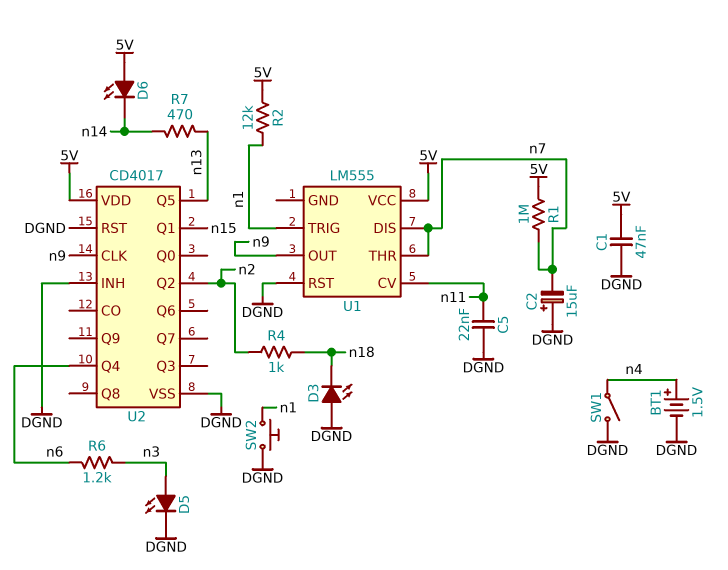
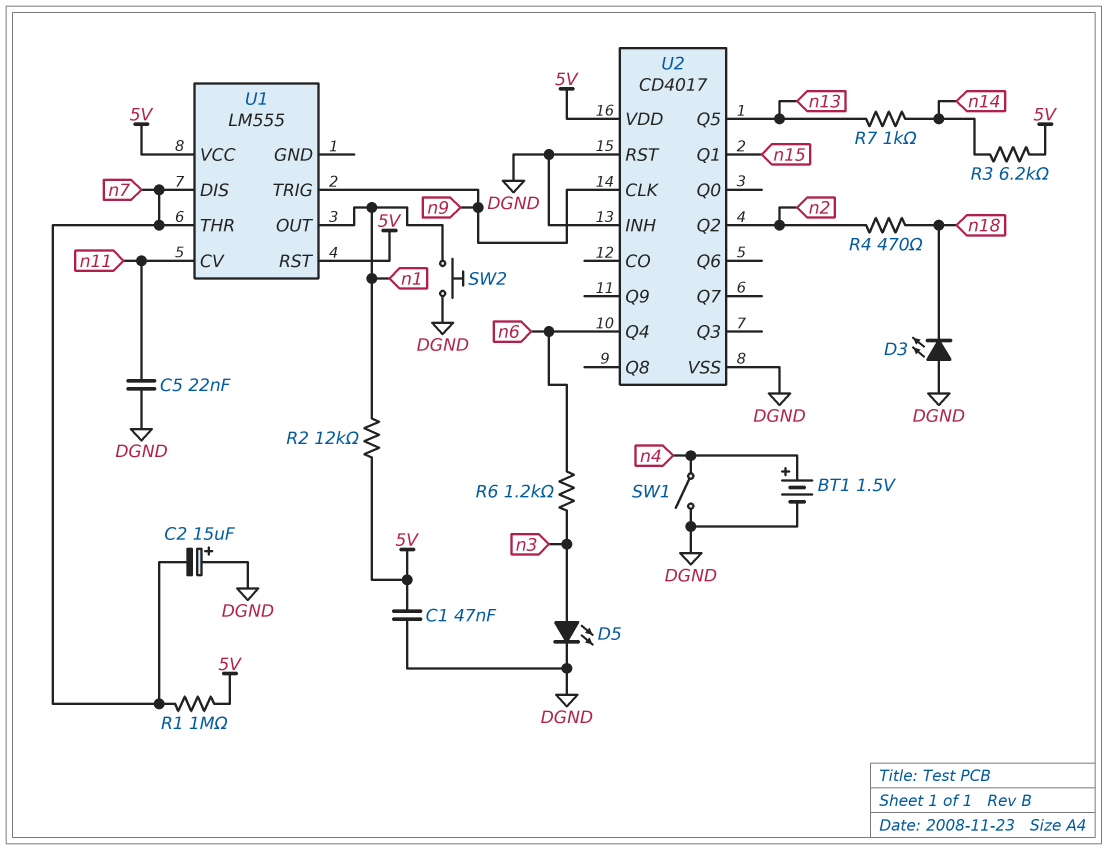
D6: LED (A 5V, K n14) -> none
R3: none -> 6.2k (5V, n14)
R4: 1k (n2, n18) -> 470 (n2, n18)
R7: 470 (n13, n14) -> 1k (n13, n14)
U1 pin OUT: n9 -> n1
U1 pin RST: DGND -> 5V
U1 pin TRIG: n1 -> n9

